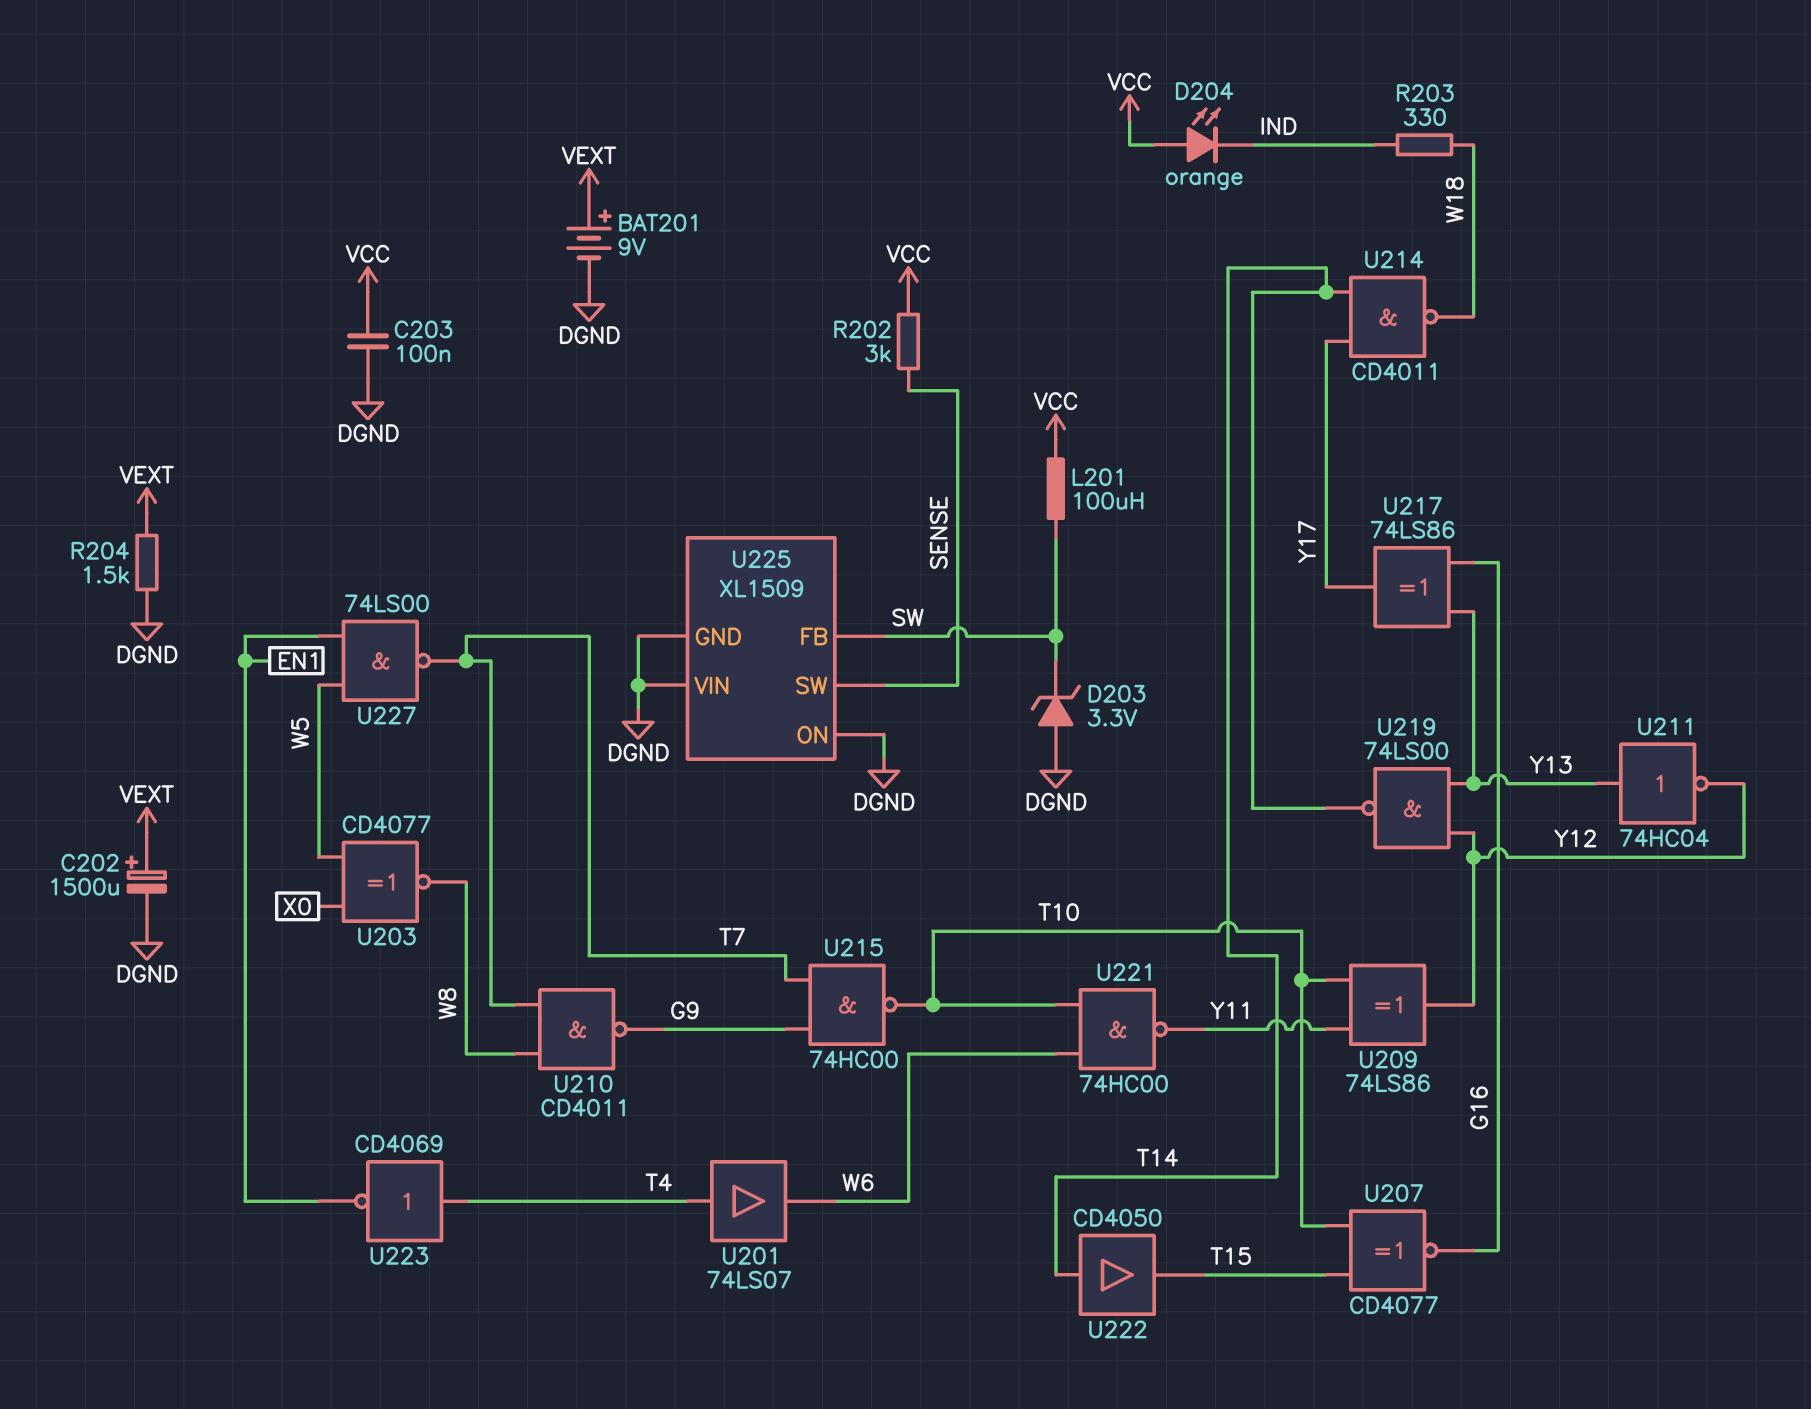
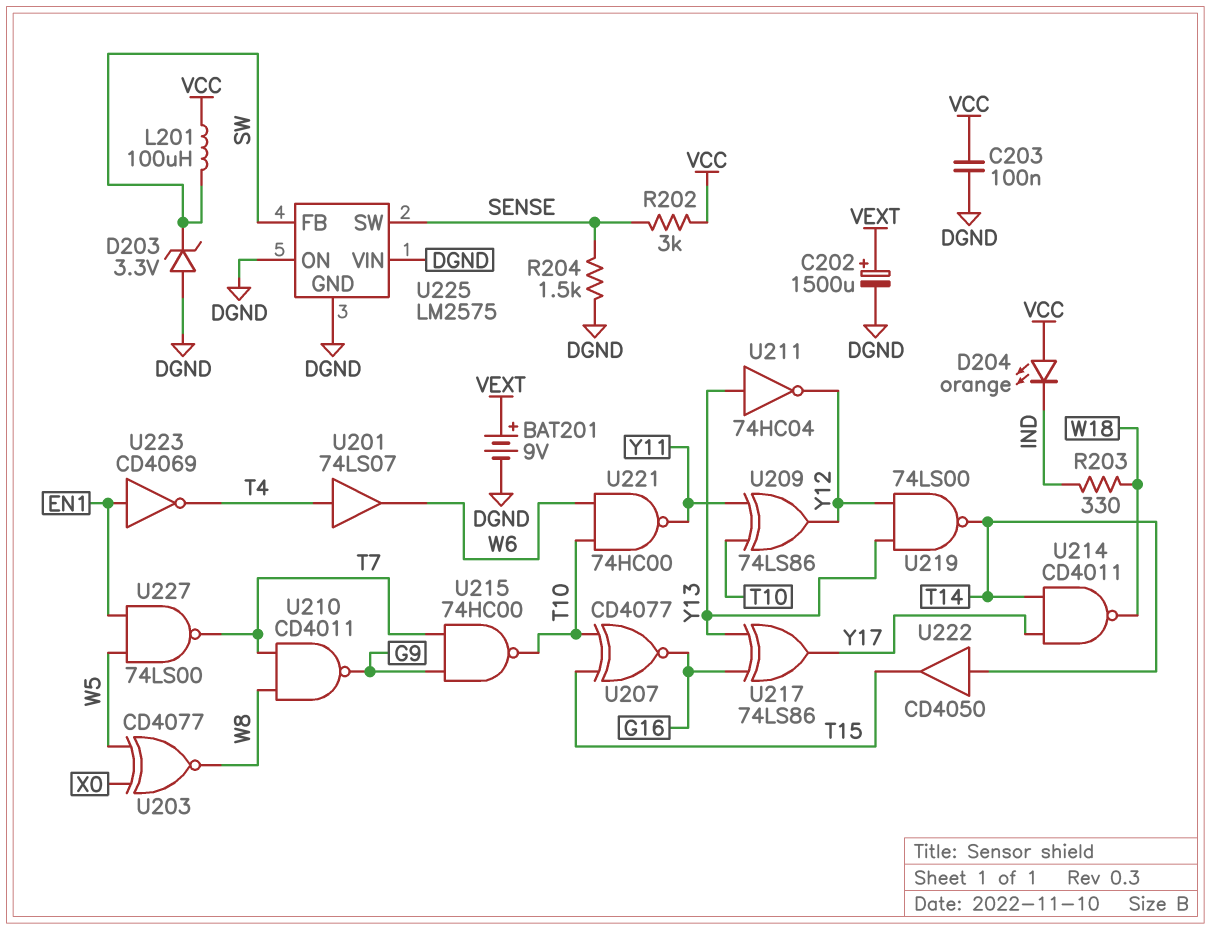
R204: 1.5k (DGND, VEXT) -> 1.5k (DGND, SENSE)
U223: NOT CD4069 (in T4, out EN1) -> NOT CD4069 (in EN1, out T4)
U225: XL1509 -> LM2575

